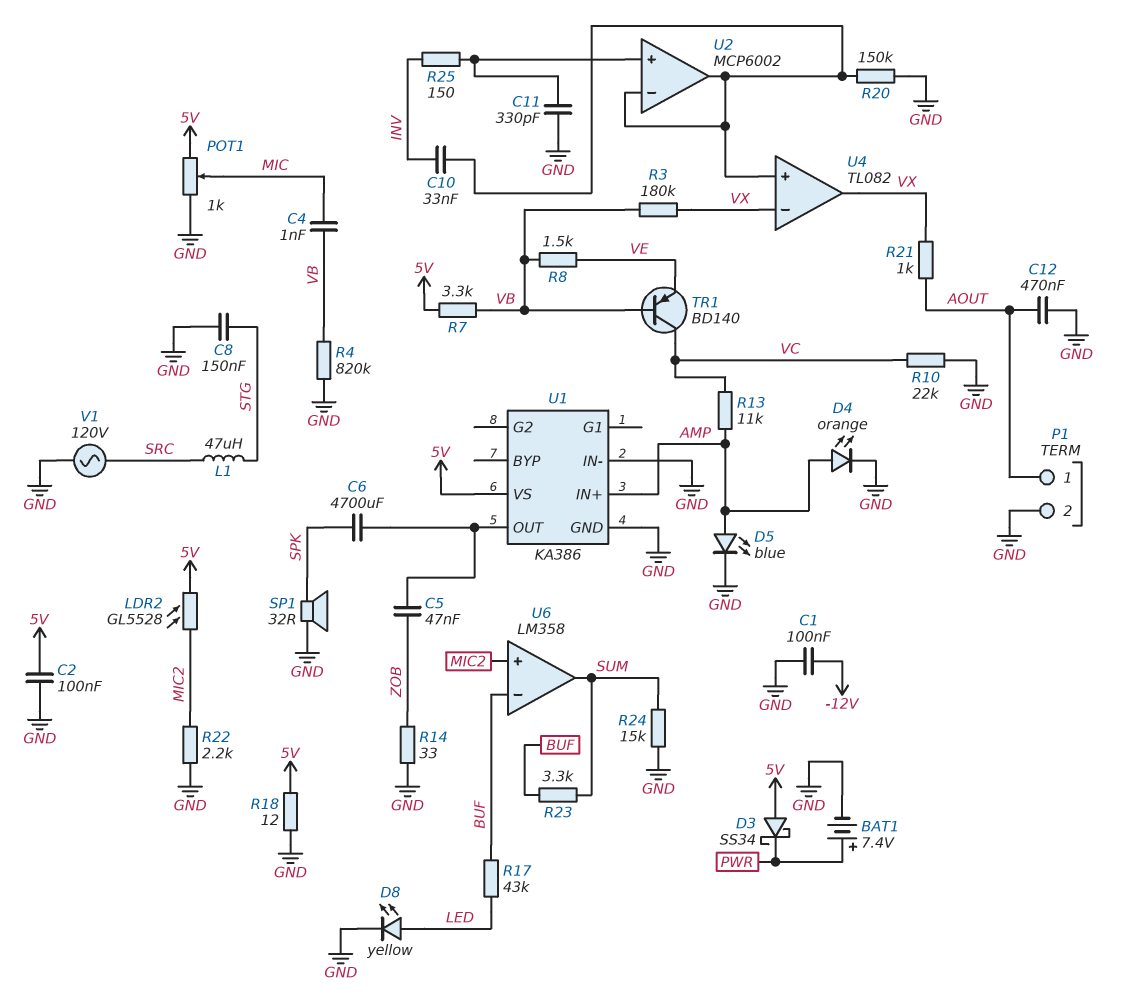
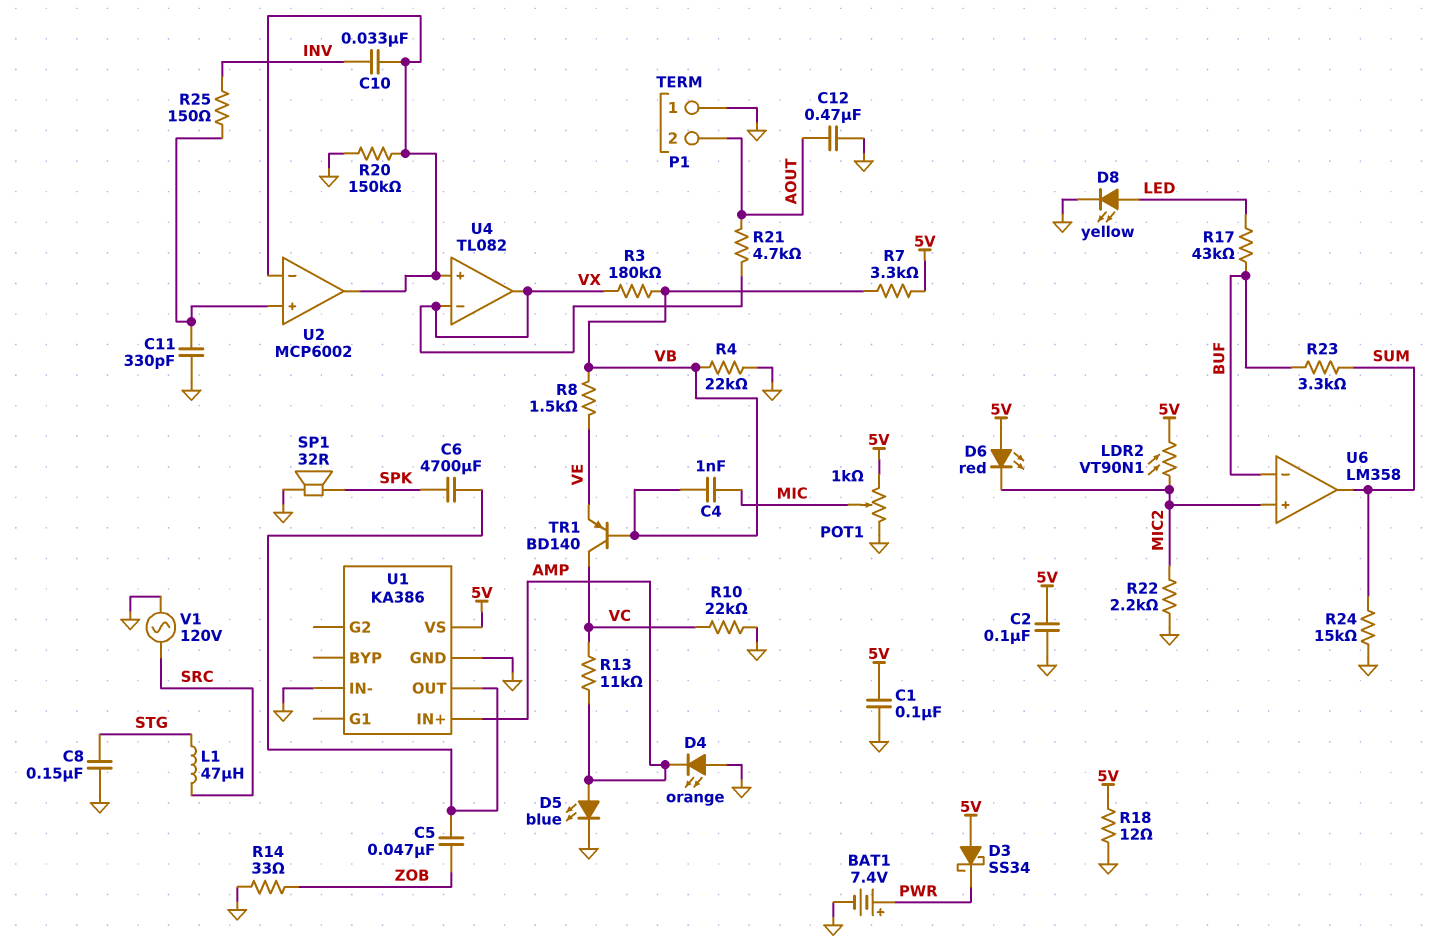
C1: 100nF (-12V, GND) -> 100nF (5V, GND)
D4: LED orange (A AMP, K GND) -> LED orange (A GND, K AMP)
D6: none -> LED red (A 5V, K MIC2)
LDR2: GL5528 (5V, MIC2) -> VT90N1 (5V, MIC2)
P1 pin 1: AOUT -> GND
P1 pin 2: GND -> AOUT
R4: 820k (GND, VB) -> 22k (GND, VB)
R21: 1k (AOUT, VX) -> 4.7k (AOUT, VX)

